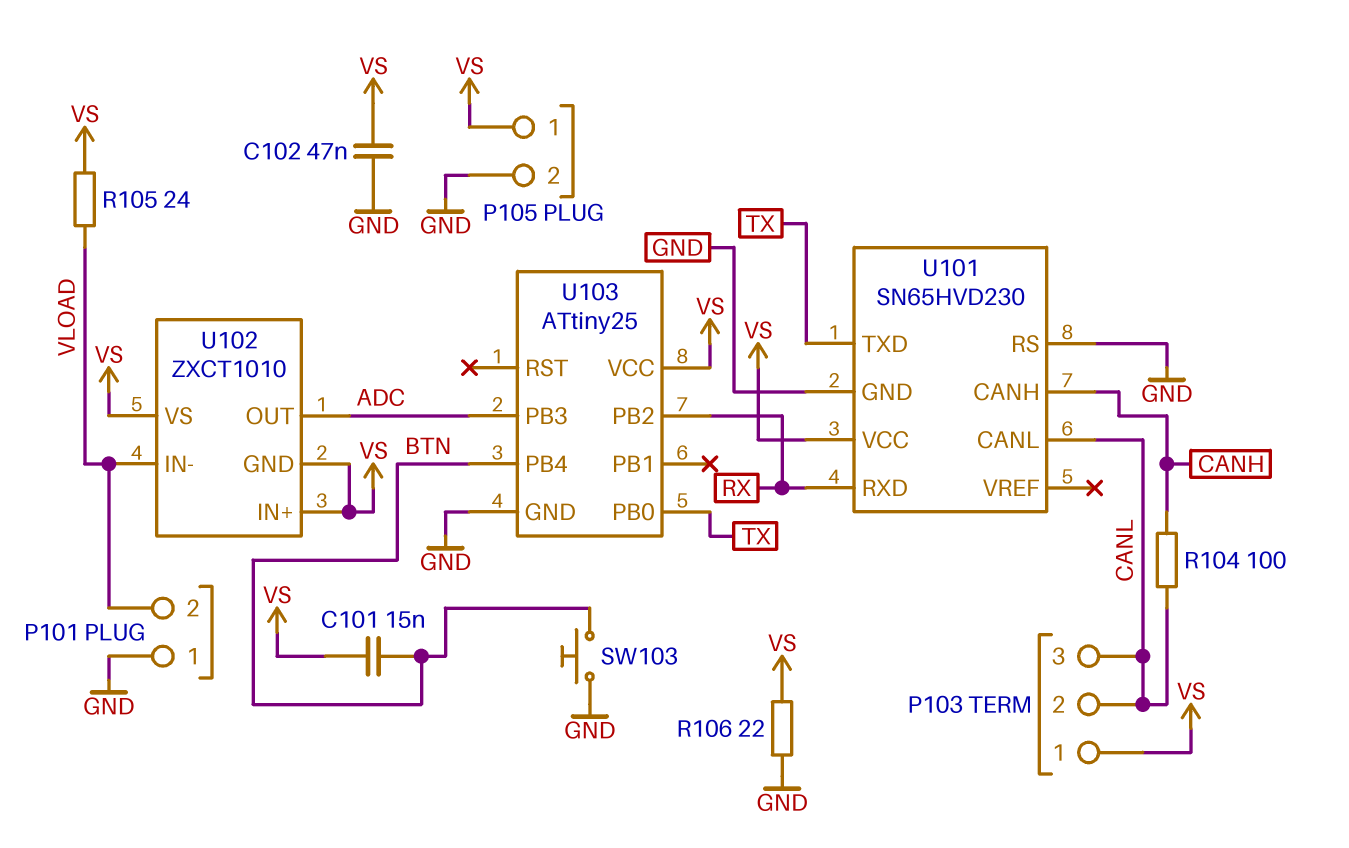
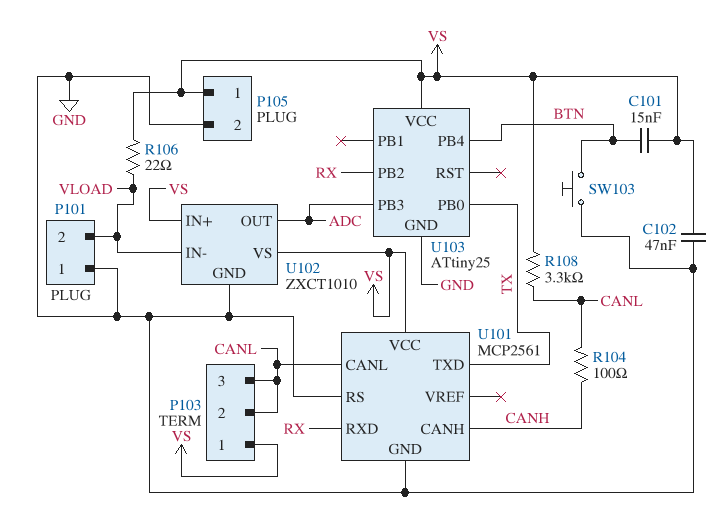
R105: 24 (VLOAD, VS) -> none
R106: 22 (GND, VS) -> 22 (VLOAD, VS)
R108: none -> 3.3k (CANL, VS)
U101: SN65HVD230 -> MCP2561
U102 pin GND: VS -> GND

